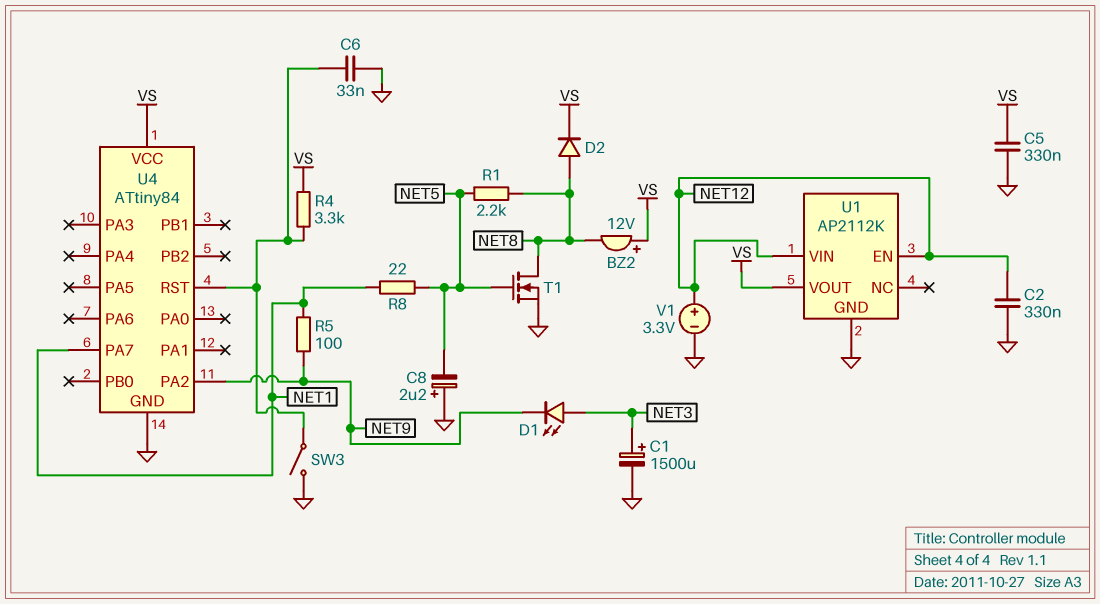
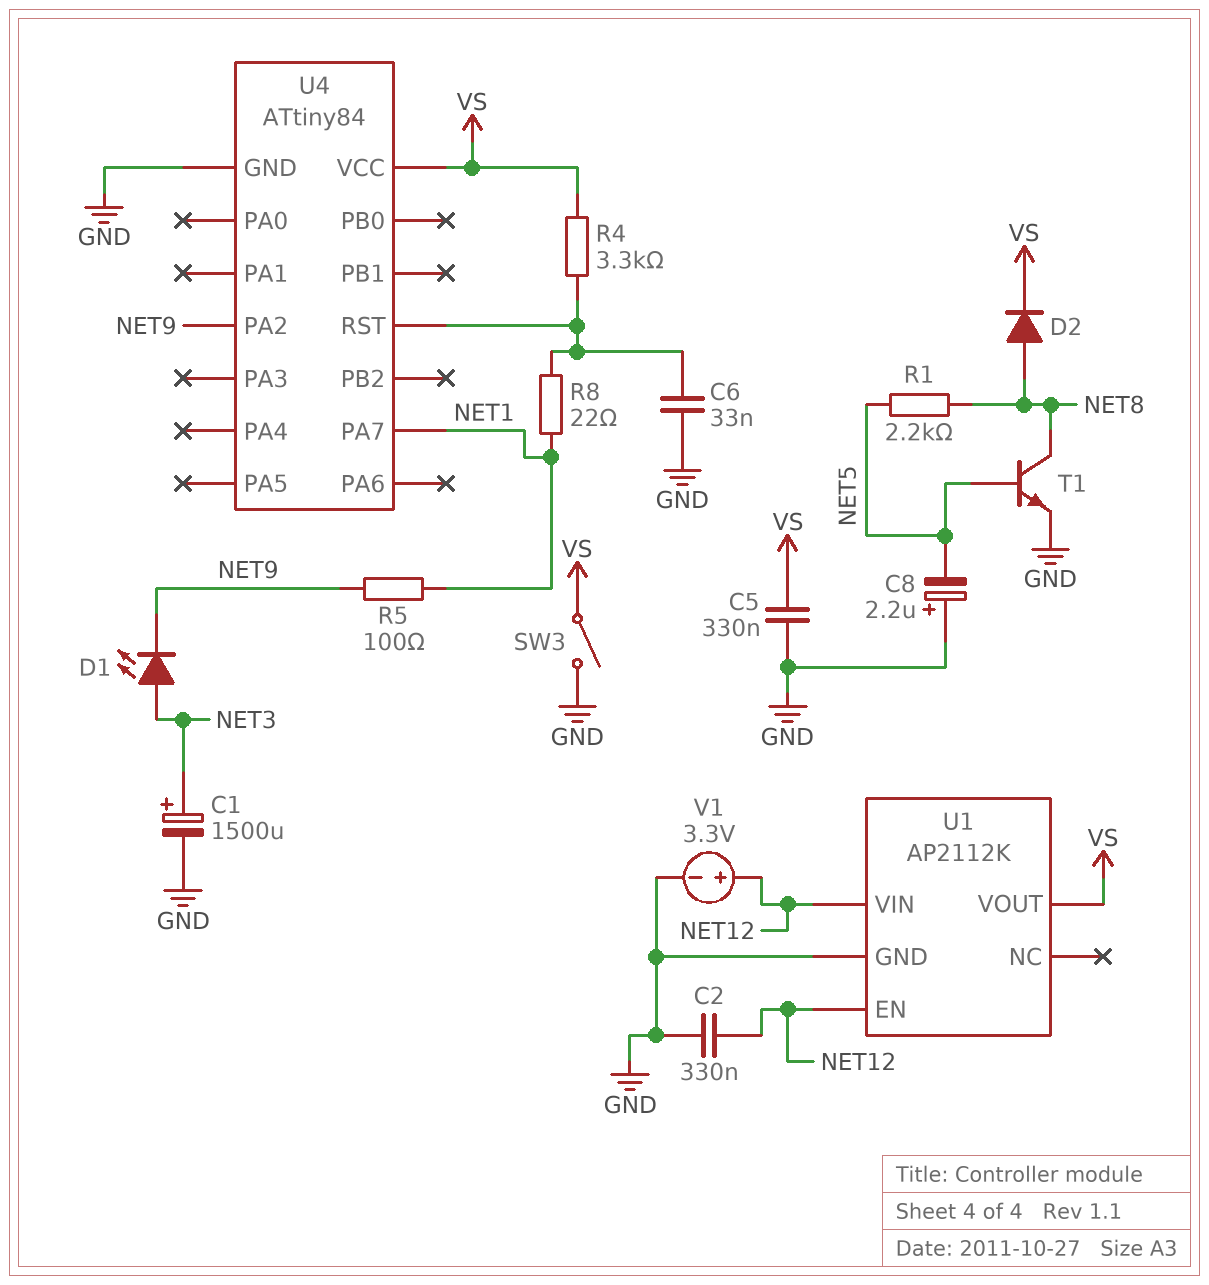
BZ2: buzzer 12V (plus VS, minus NET8) -> none
R8: 22 (NET1, NET5) -> 22 (NET1, U4/RST)
SW3: switch (GND, U4/RST) -> switch (GND, VS)
T1: NMOS (G NET5, D NET8, S GND) -> NPN (B NET5, C NET8, E GND)

